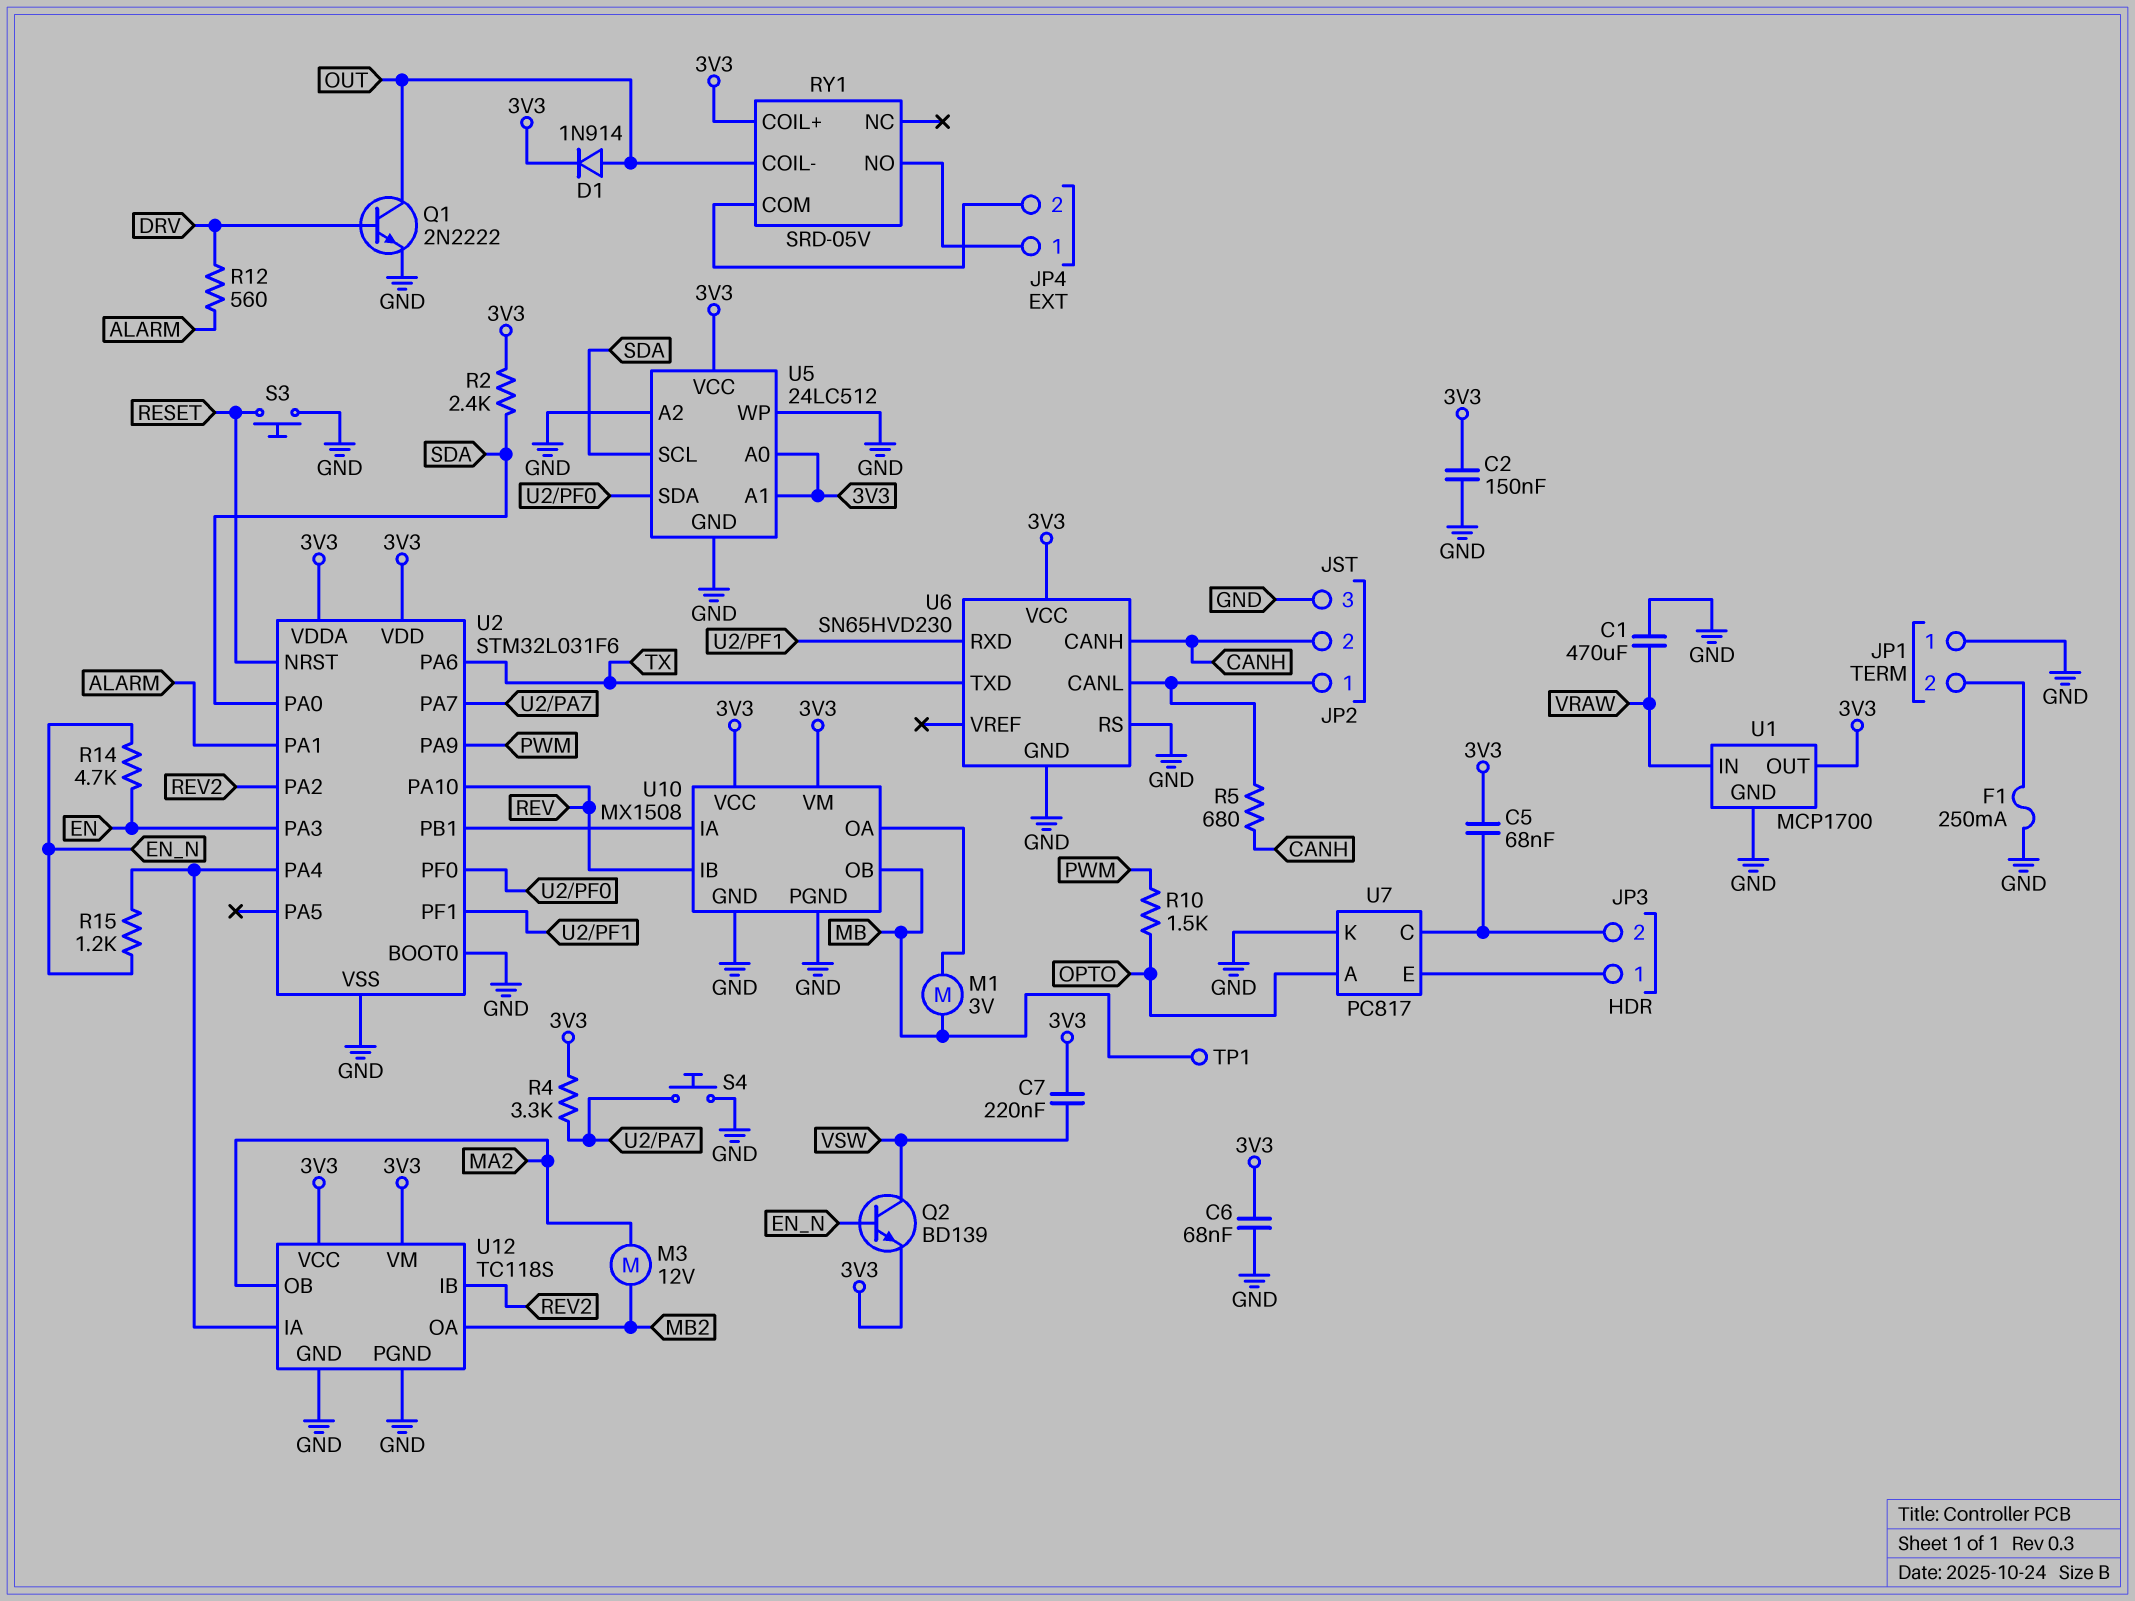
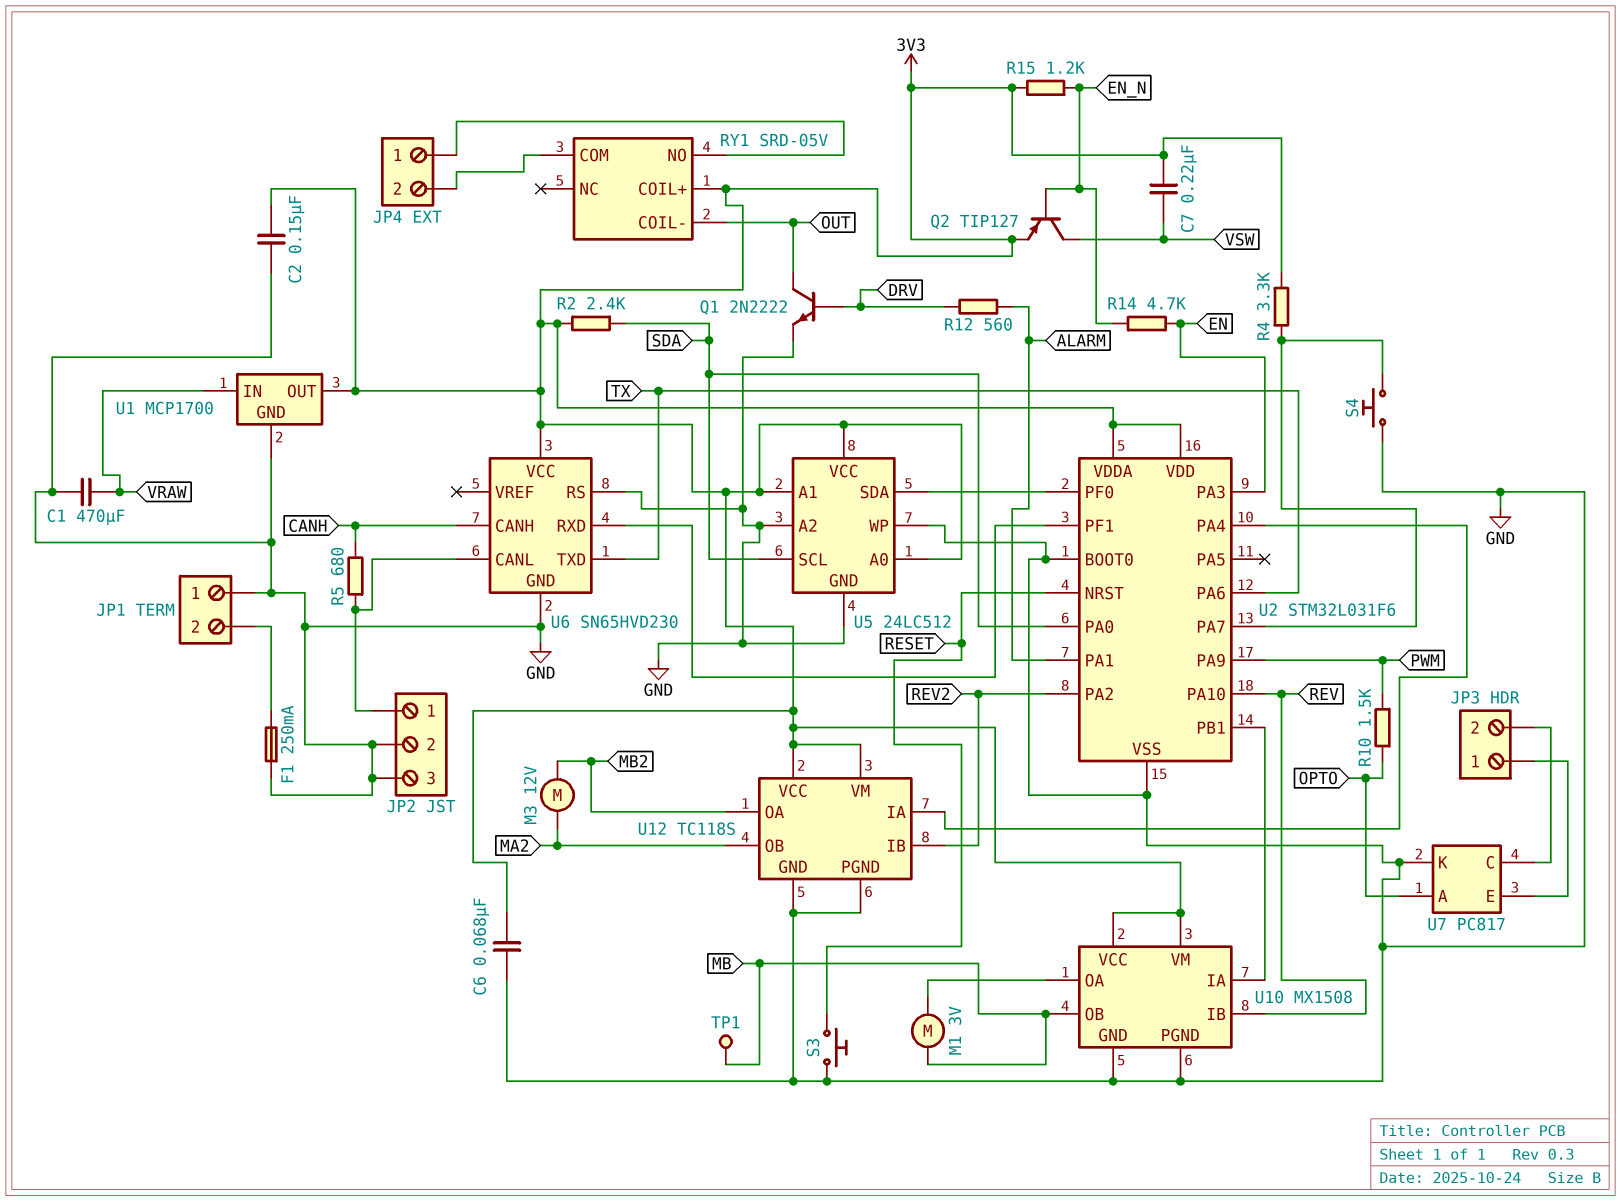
C5: 68nF (3V3, JP3/2) -> none
D1: diode 1N914 (A OUT, K 3V3) -> none
JP2 pin 2: CANH -> GND
Q2: NPN BD139 (B EN_N, C VSW, E 3V3) -> PNP TIP127 (B EN_N, C VSW, E 3V3)
R15: 1.2k (EN_N, U2/PA4) -> 1.2k (3V3, EN_N)

